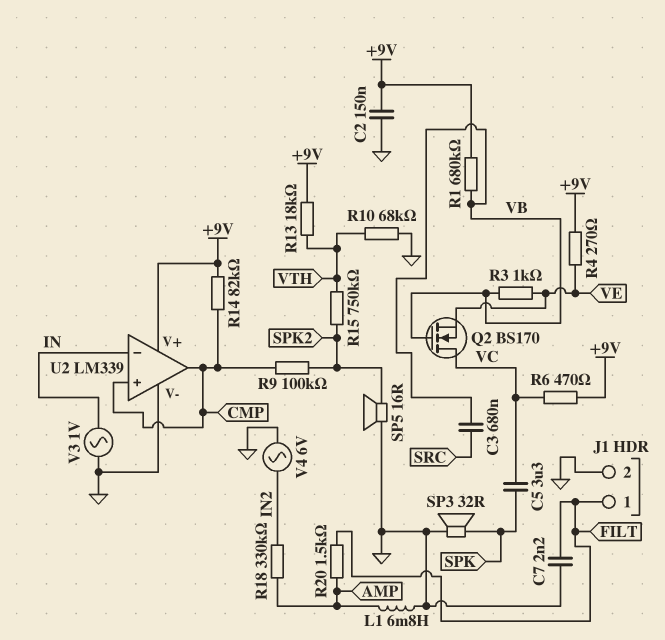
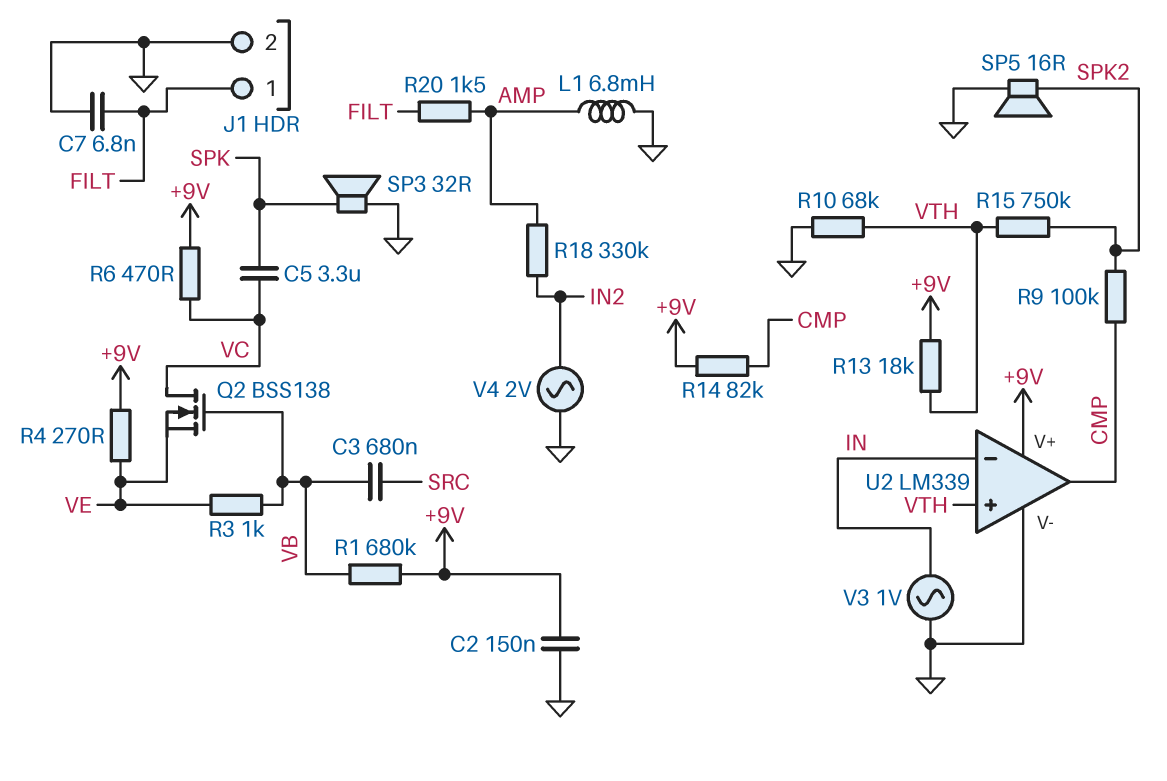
C7: 2.2nF (FILT, GND) -> 6.8nF (FILT, GND)
Q2: NMOS BS170 (G VB, D VC, S VE) -> NMOS BSS138 (G VB, D VC, S VE)
U2 pin in+: CMP -> VTH
V4: AC 6V (GND, IN2) -> AC 2V (GND, IN2)

